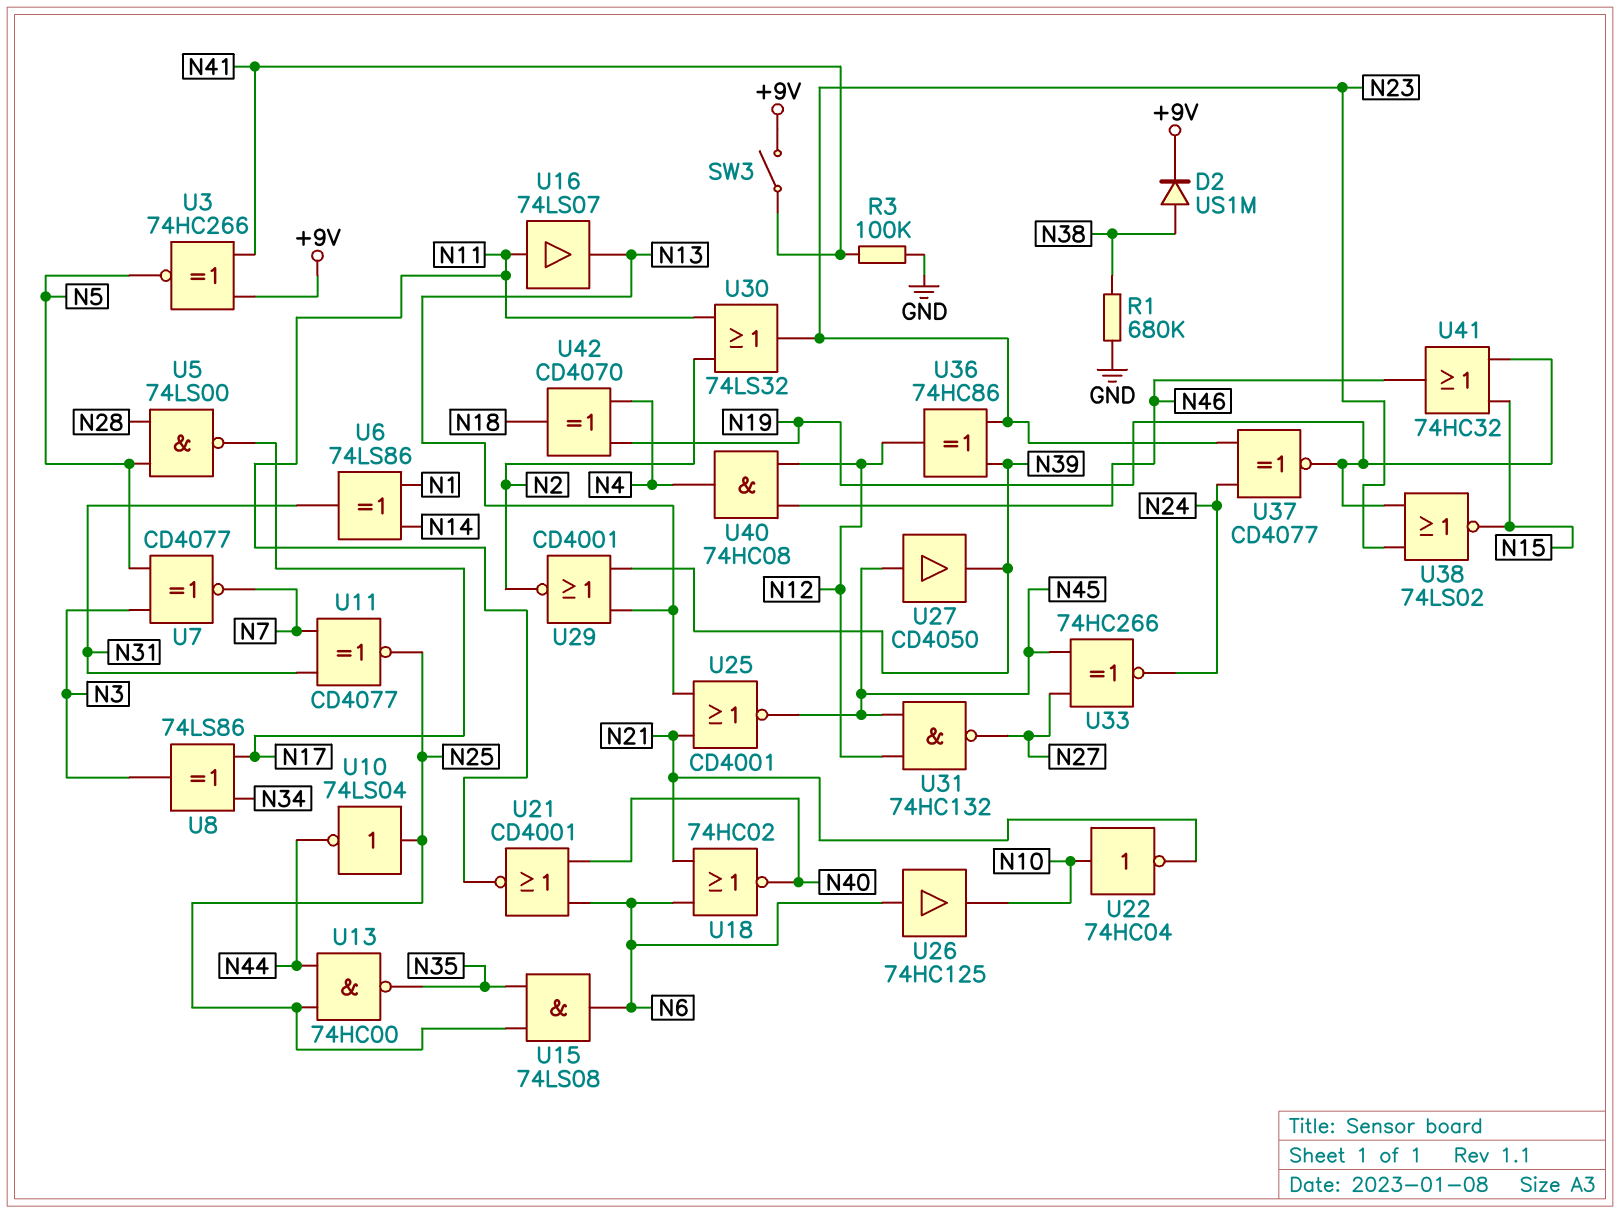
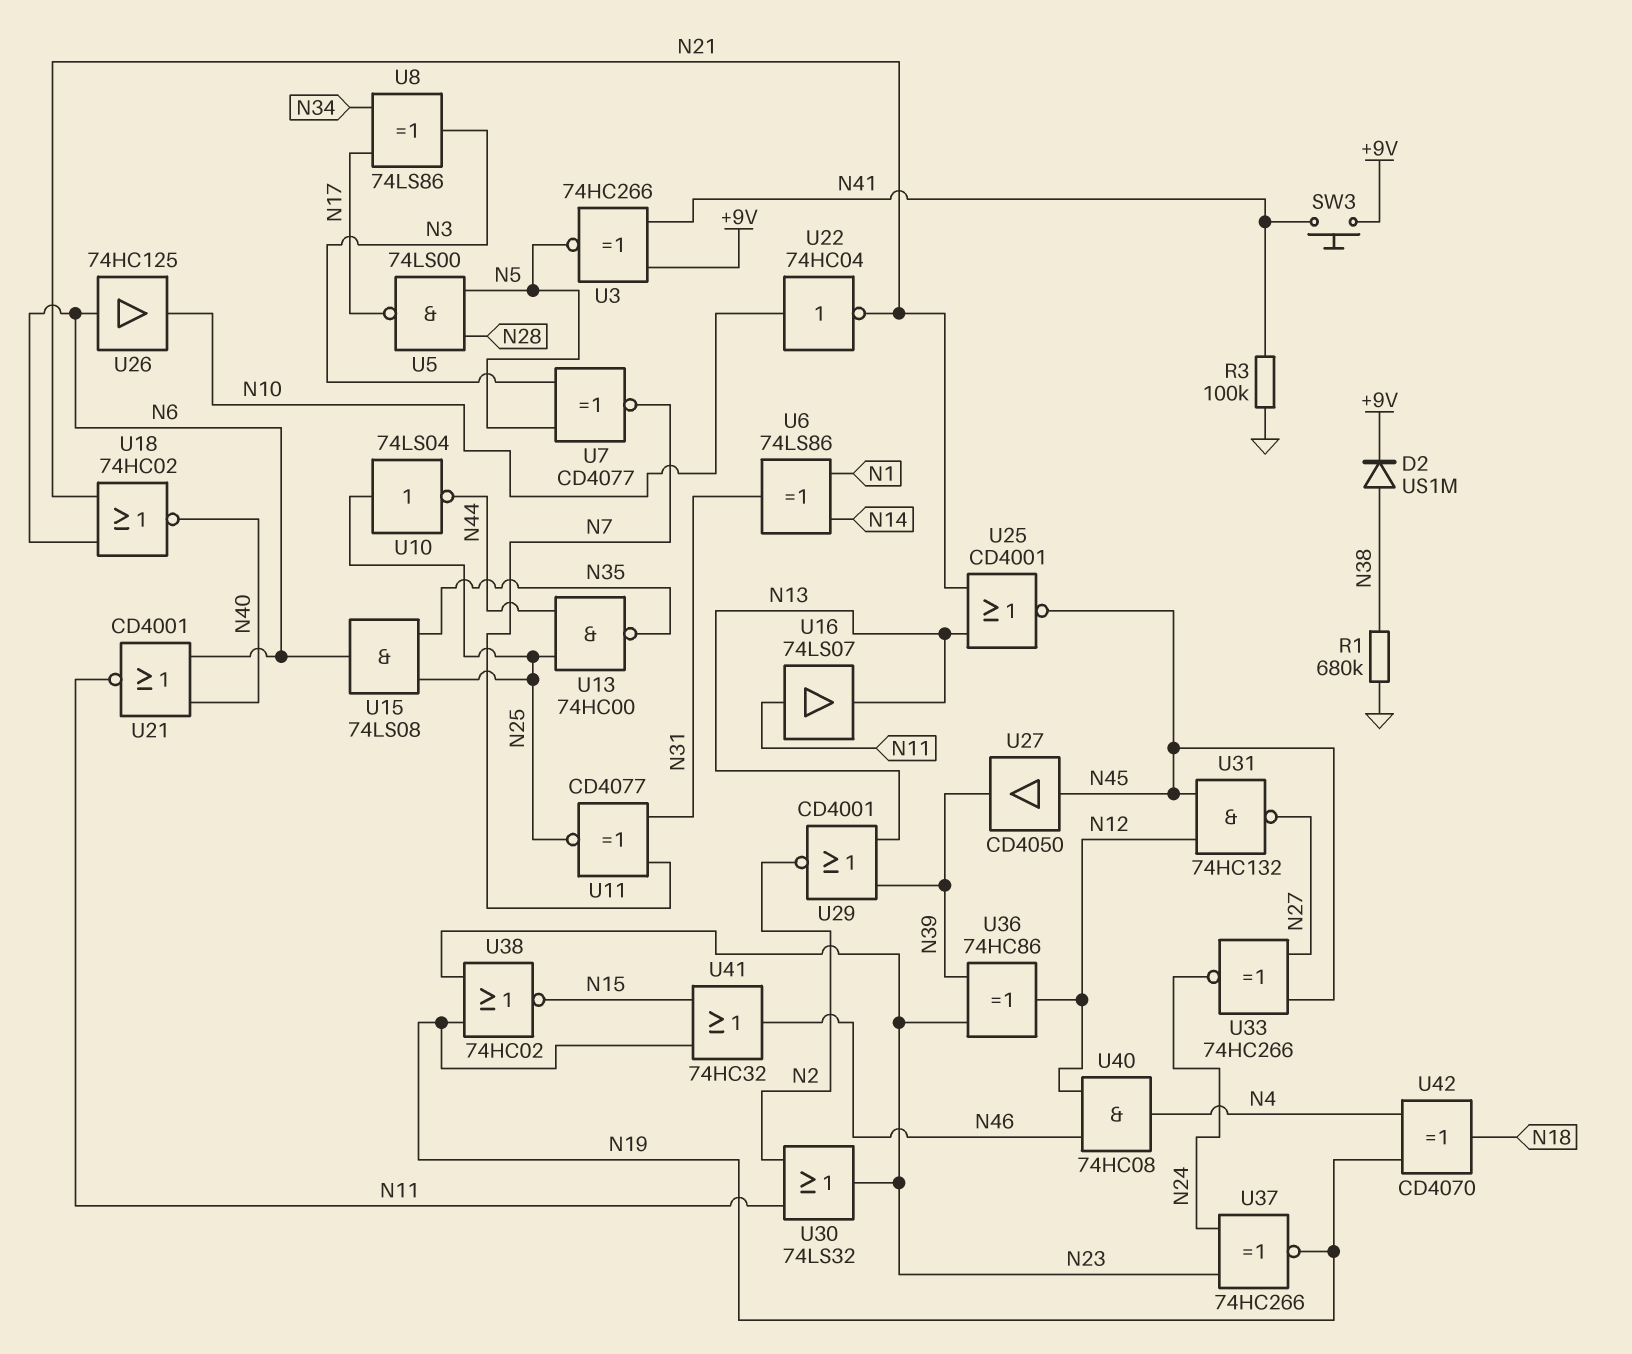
SW3: switch (+9V, N41) -> button (+9V, N41)
U37: XNOR CD4077 (in N23, in N24, out N19) -> XNOR 74HC266 (in N23, in N24, out N19)
U38: NOR 74LS02 (in N19, in N23, out N15) -> NOR 74HC02 (in N19, in N23, out N15)

